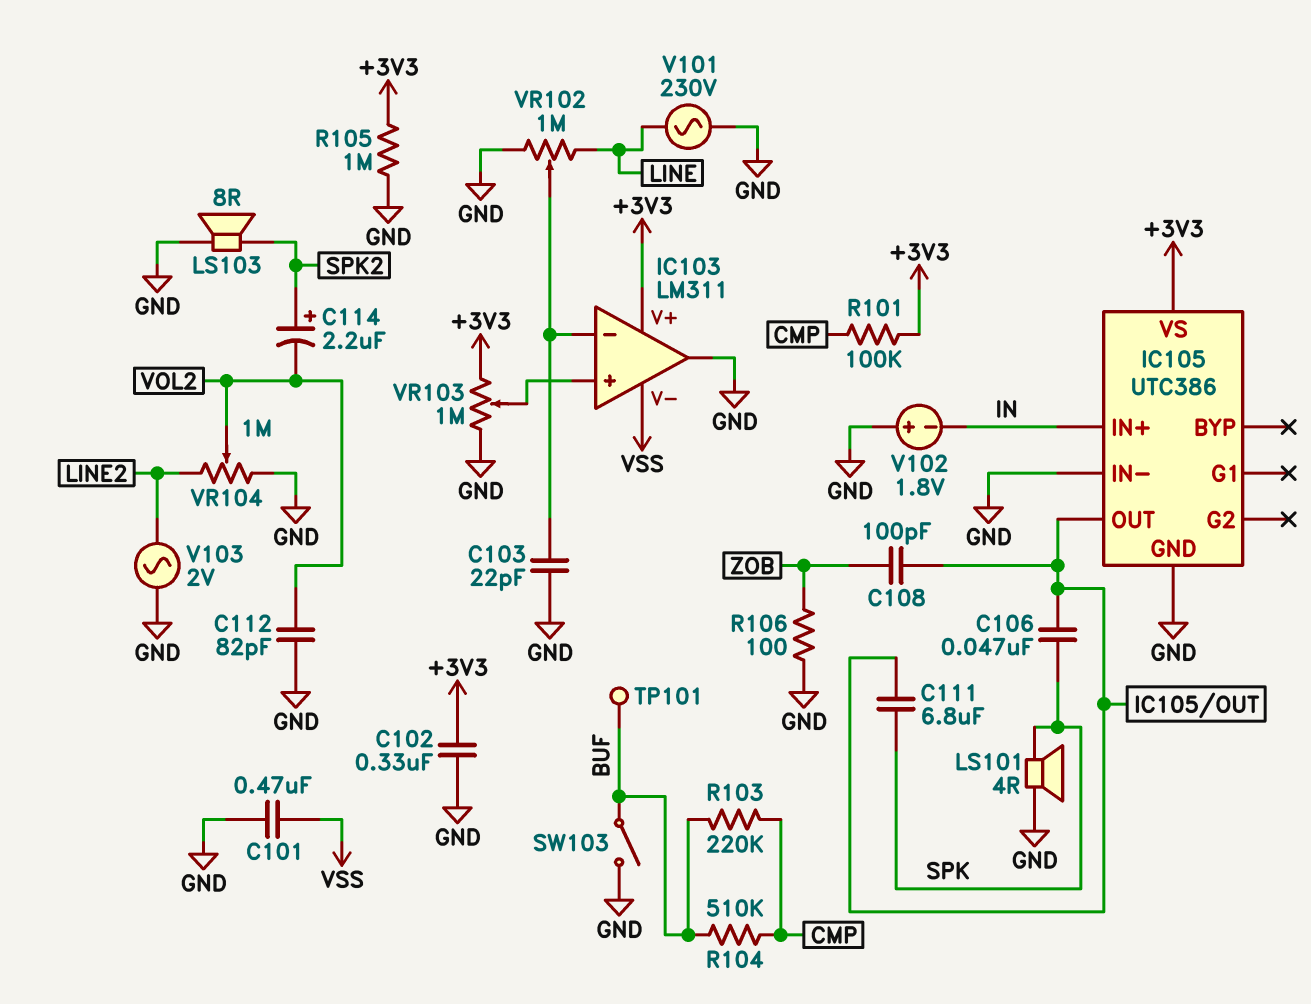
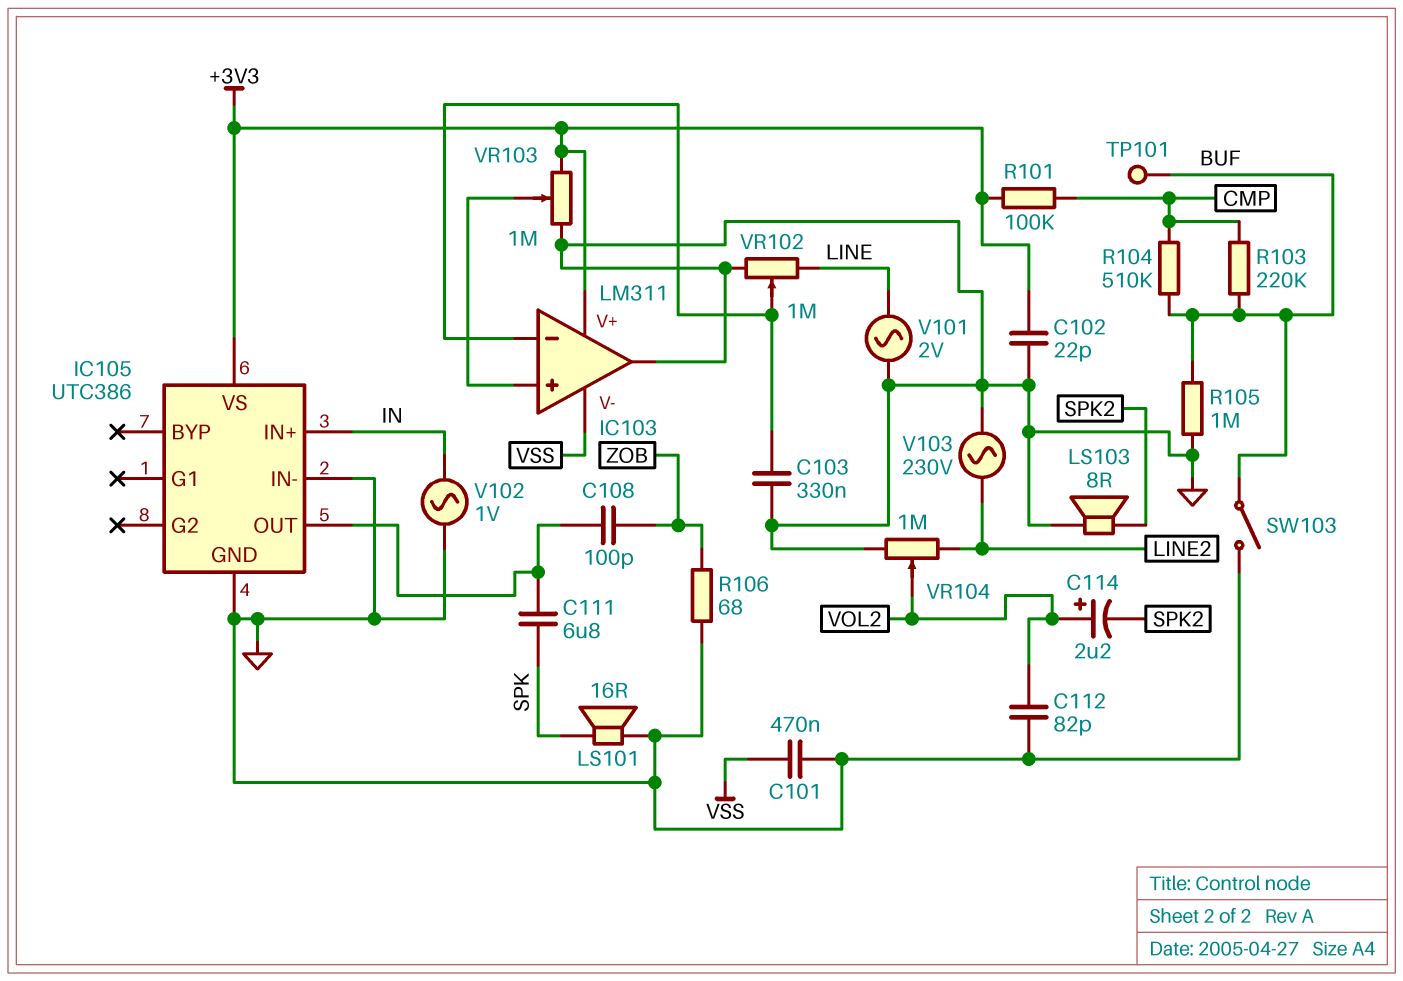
C102: 330nF (+3V3, GND) -> 22pF (+3V3, GND)
C103: 22pF (GND, IC103/in-) -> 330nF (GND, IC103/in-)
C106: 47nF (IC105/OUT, SPK) -> none
C114: 2.2uF (plus SPK2, minus VOL2) -> 2.2uF (plus VOL2, minus SPK2)
LS101: speaker 4R (GND, SPK) -> speaker 16R (GND, SPK)
R105: 1M (+3V3, GND) -> 1M (BUF, GND)
R106: 100 (GND, ZOB) -> 68 (GND, ZOB)
V101: AC 230V (GND, LINE) -> AC 2V (GND, LINE)
V102: 1.8V (plus GND, minus IN) -> AC 1V (GND, IN)
V103: AC 2V (GND, LINE2) -> AC 230V (GND, LINE2)

